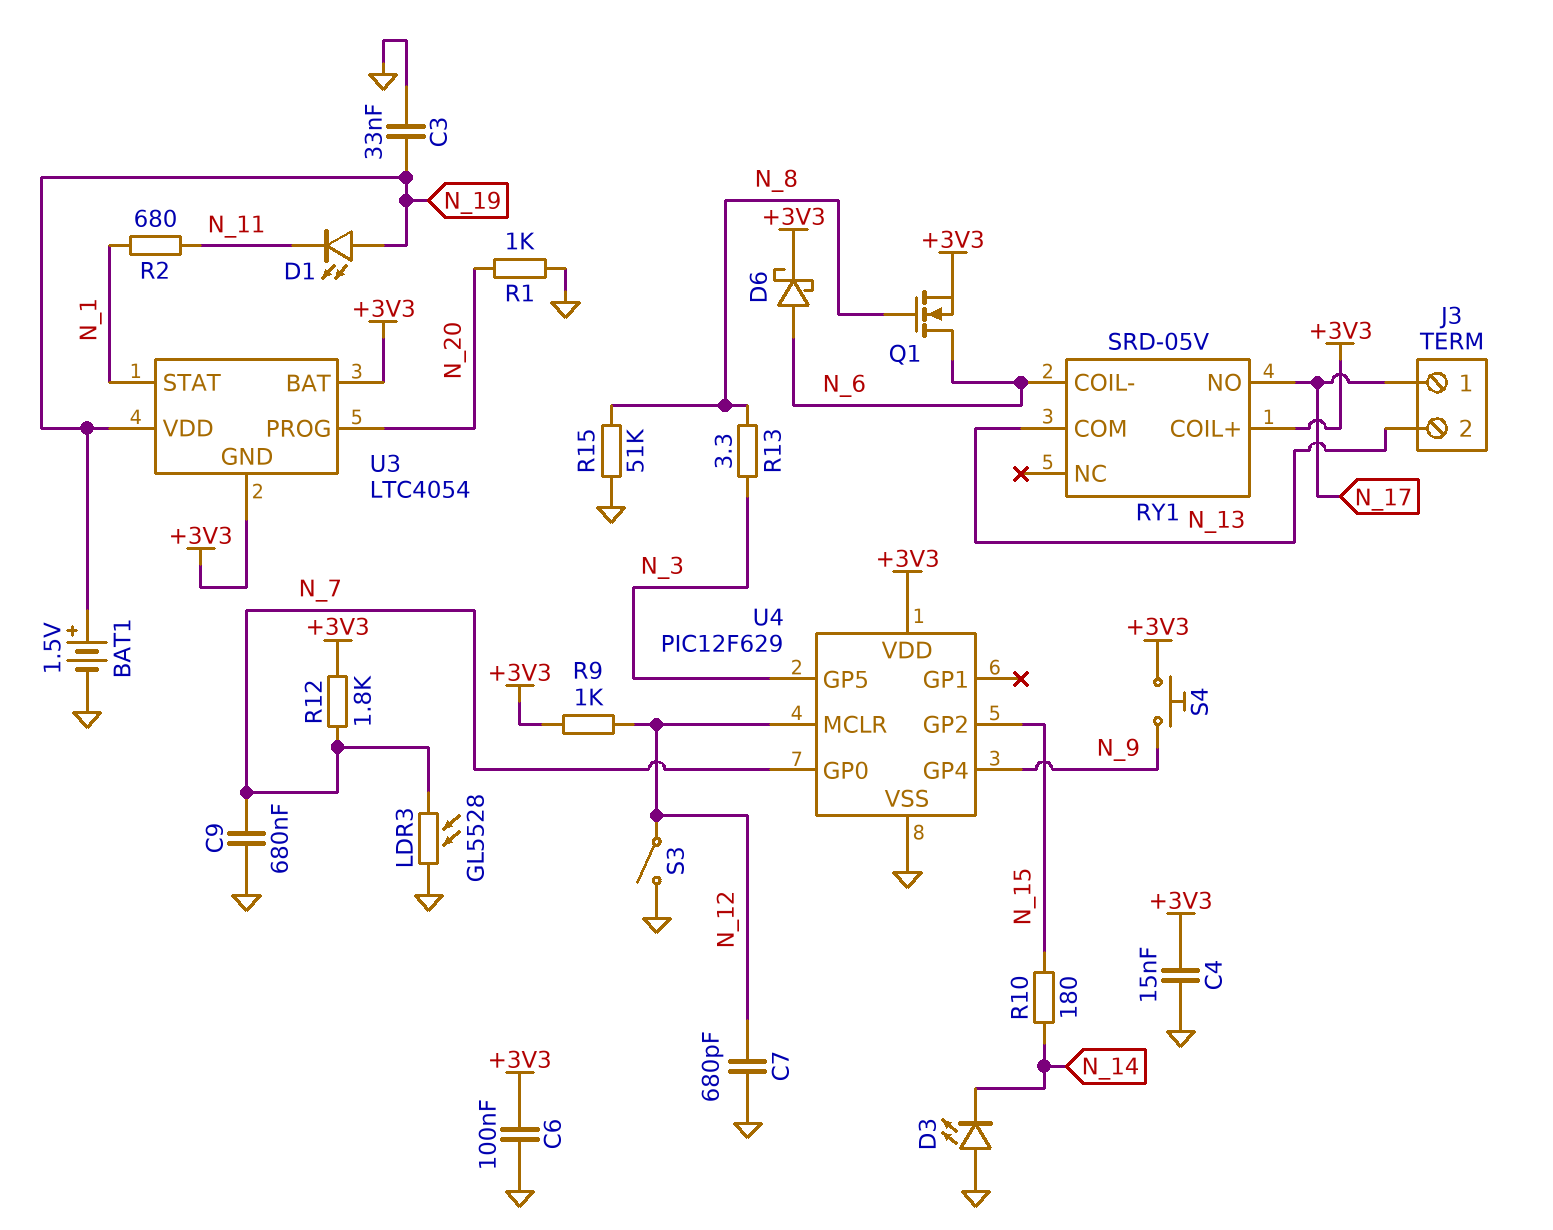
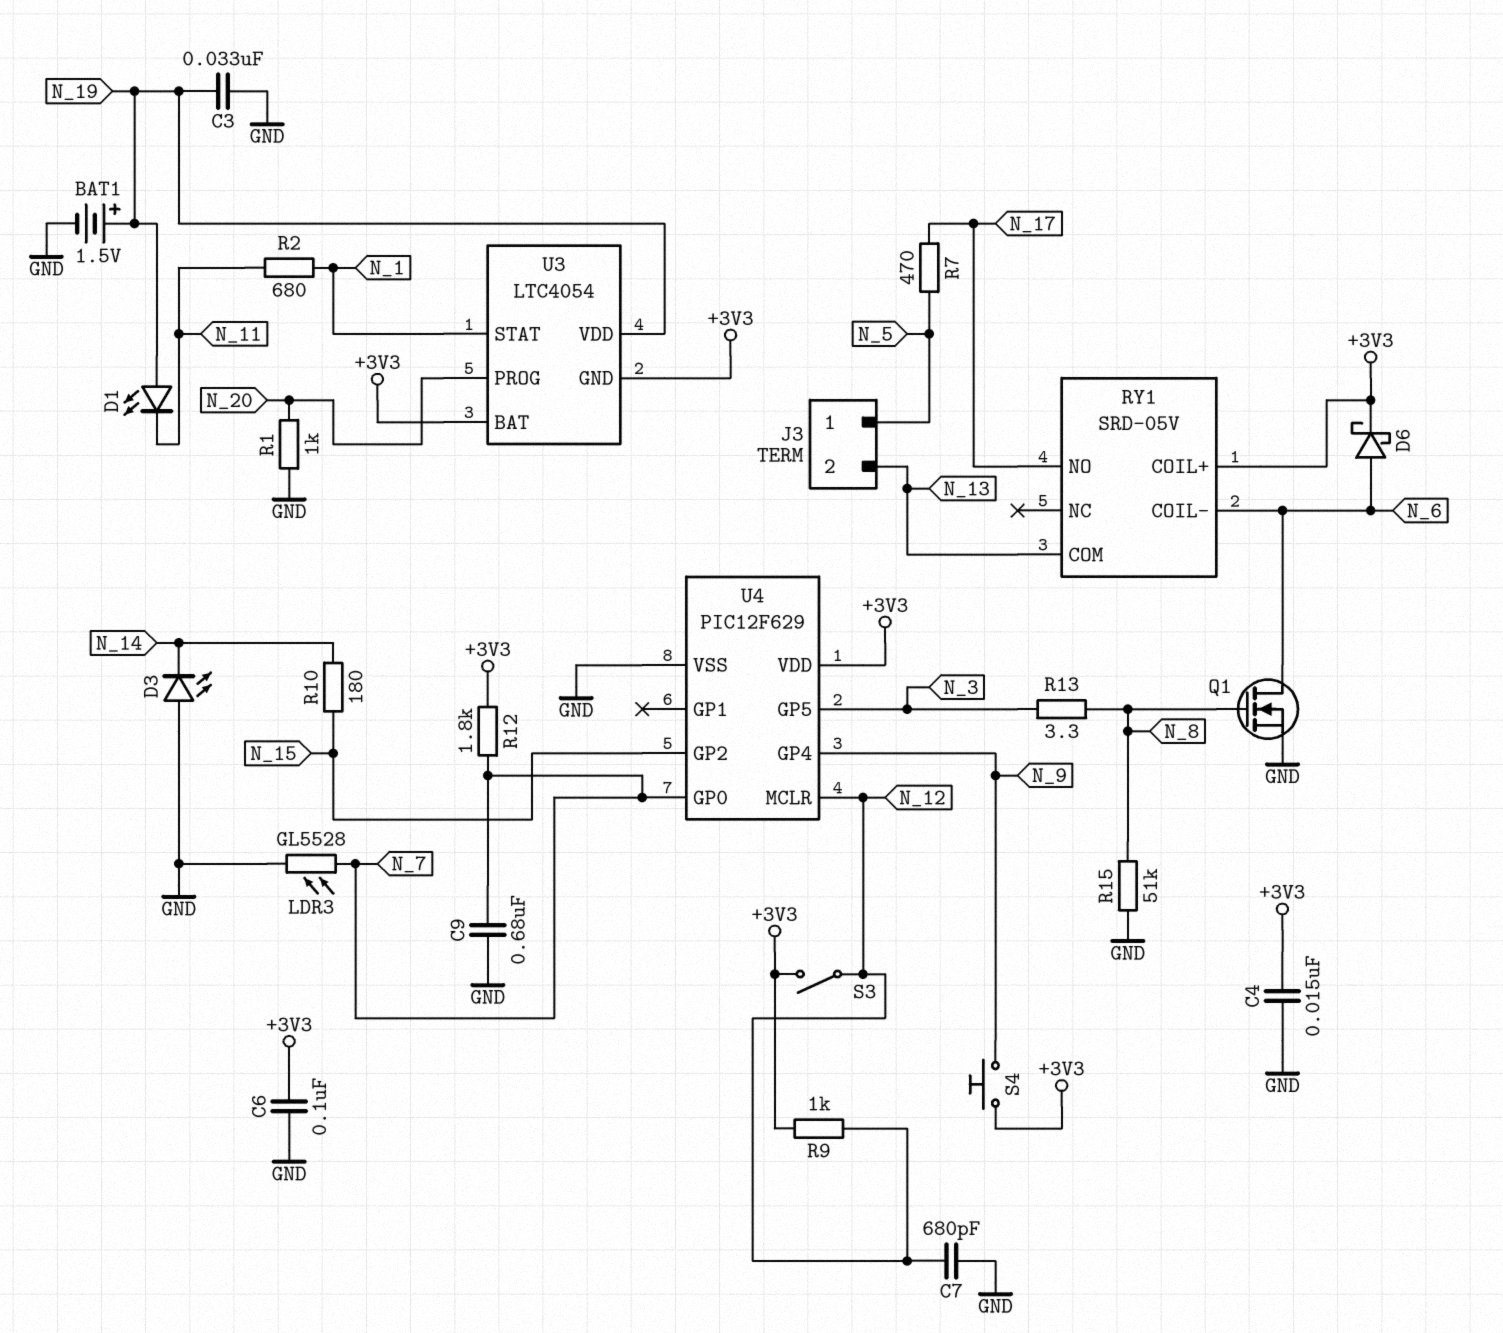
J3 pin 1: N_17 -> N_5
Q1: NMOS (G N_8, D N_6, S +3V3) -> NMOS (G N_8, D N_6, S GND)
R7: none -> 470 (N_5, N_17)
S3: switch (GND, N_12) -> switch (+3V3, N_12)

